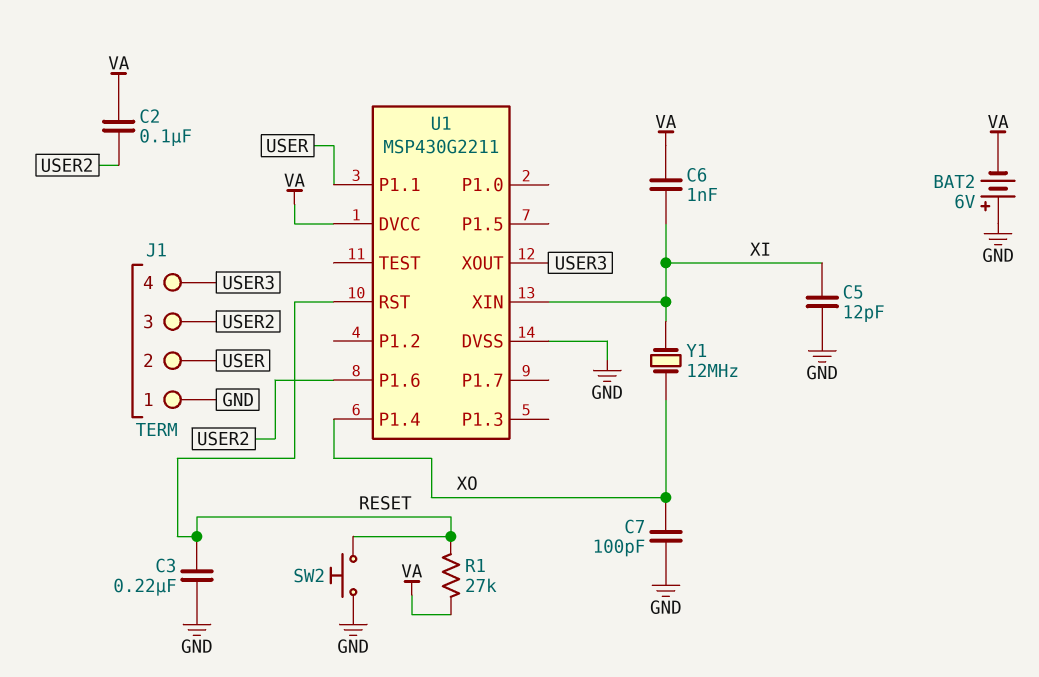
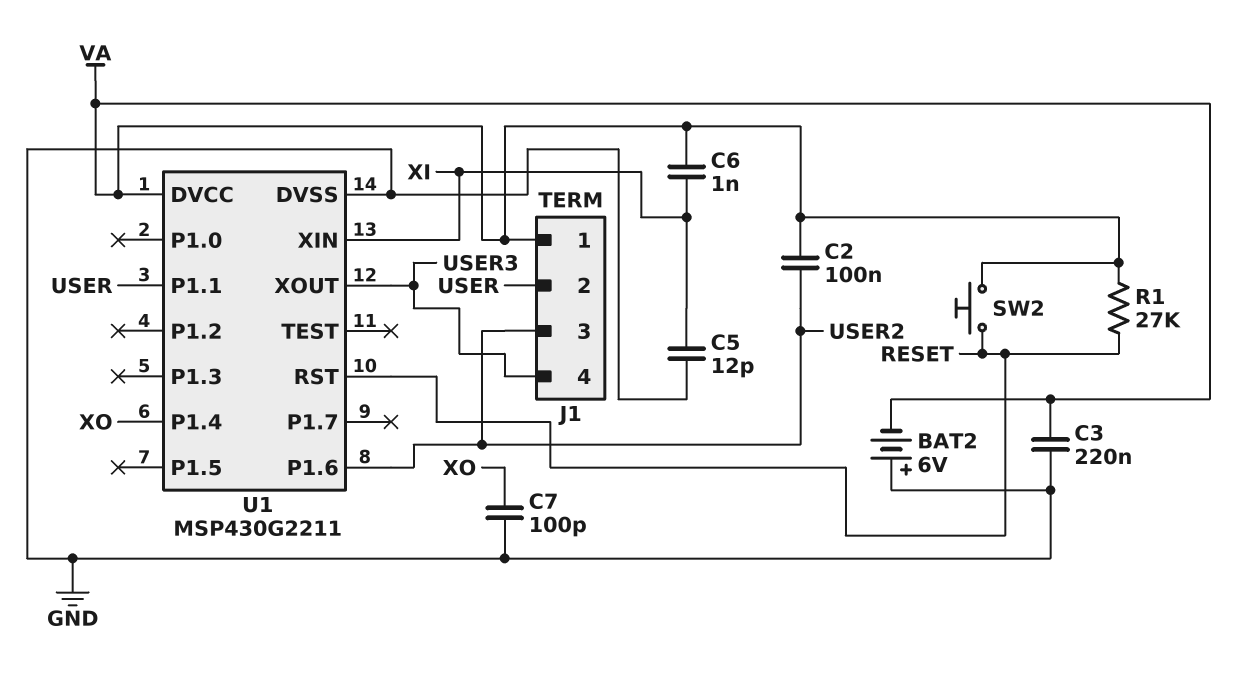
C3: 220nF (GND, RESET) -> 220nF (GND, VA)
J1 pin 1: GND -> VA
SW2: button (GND, RESET) -> button (RESET, VA)
Y1: 12MHz (XI, XO) -> none

